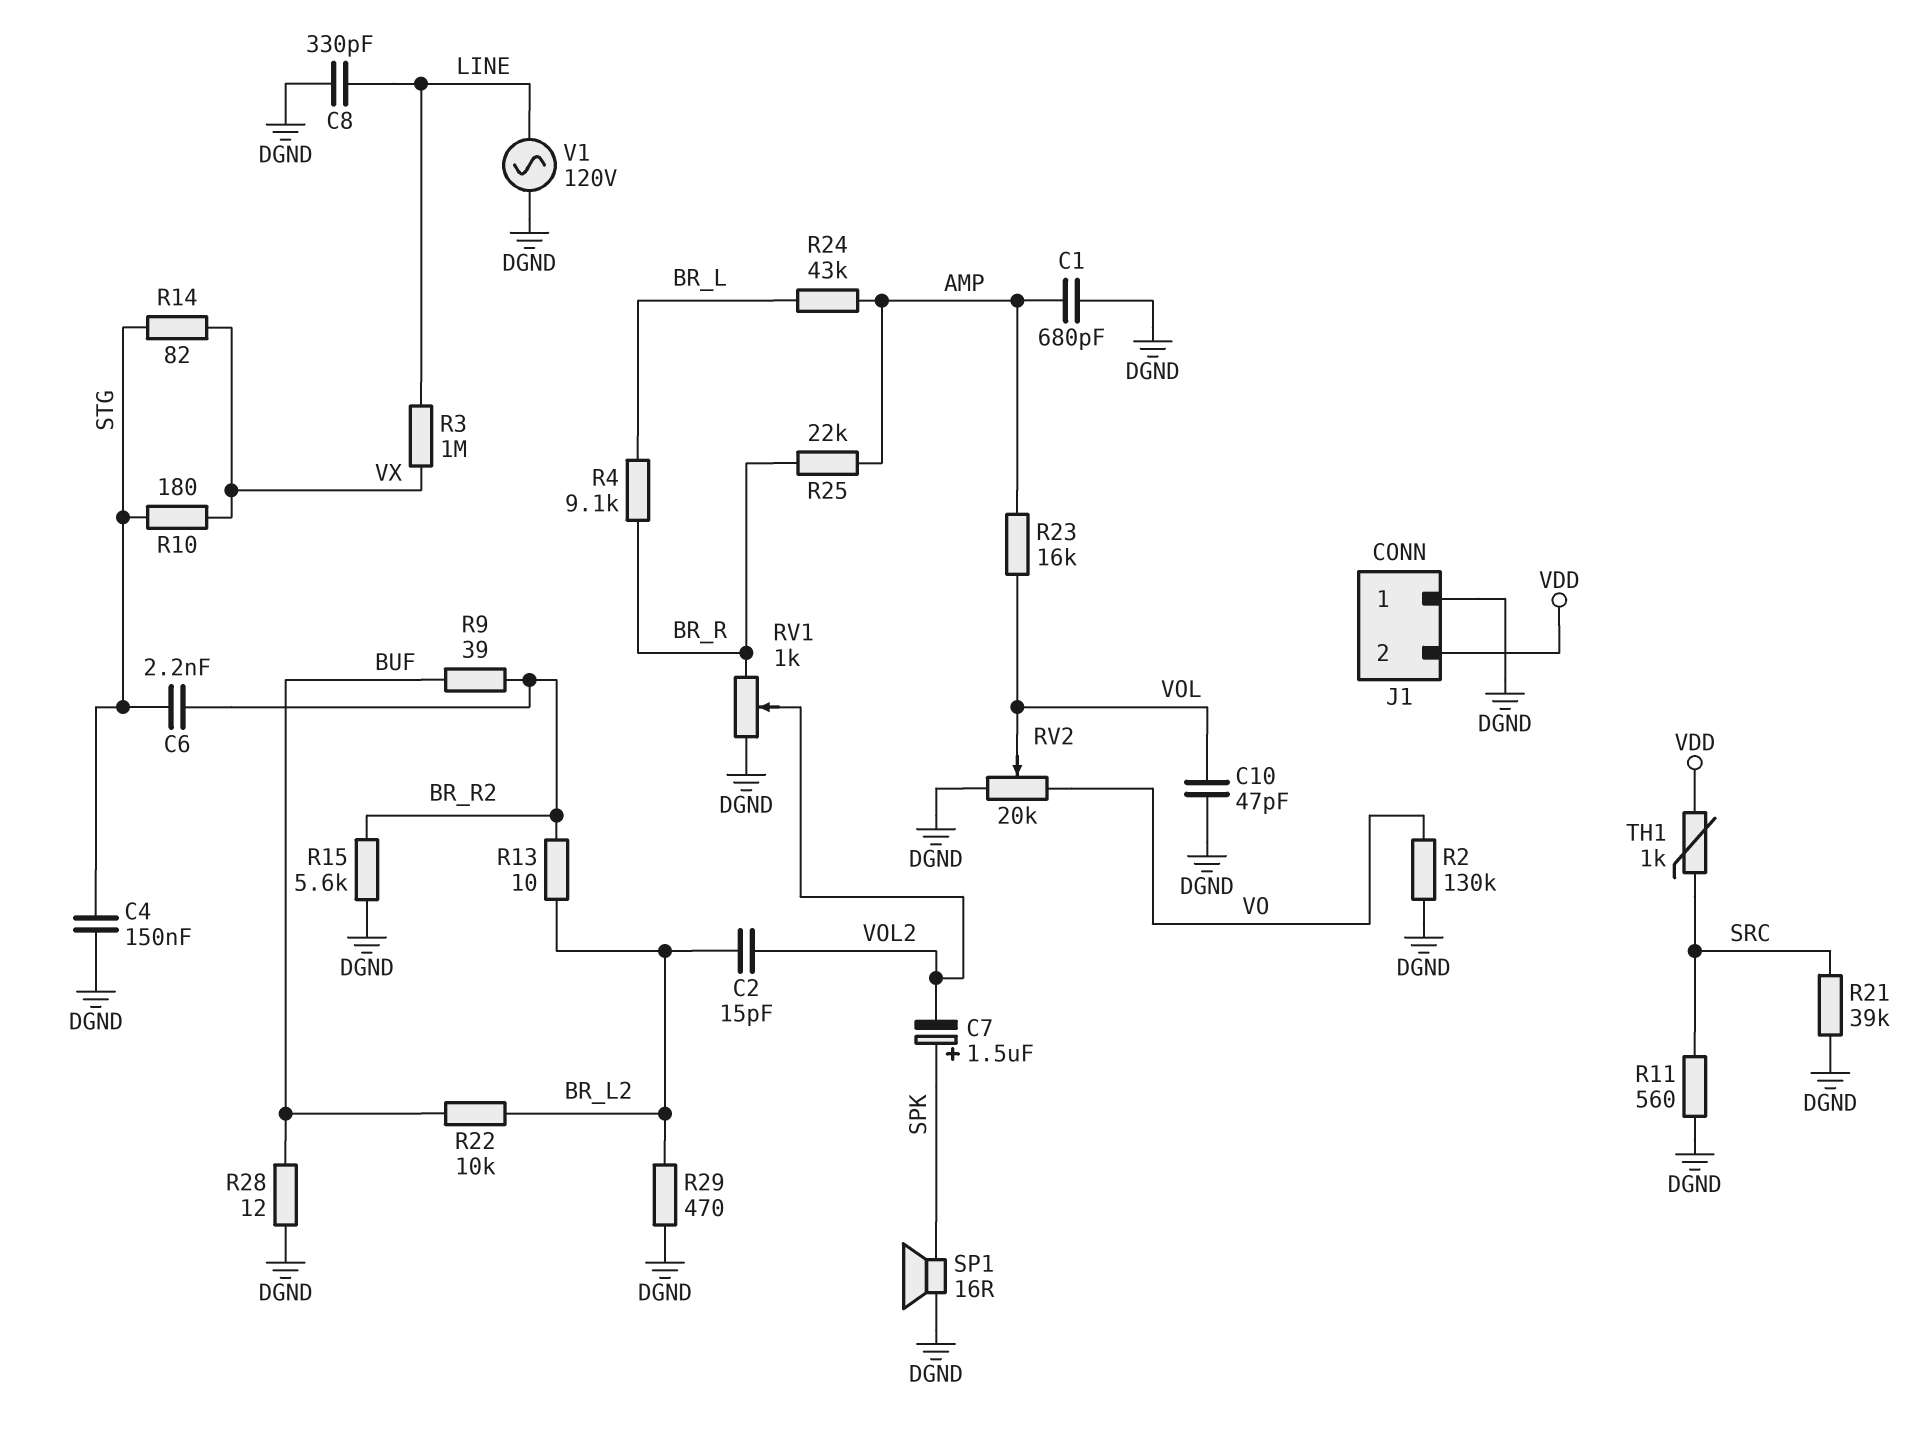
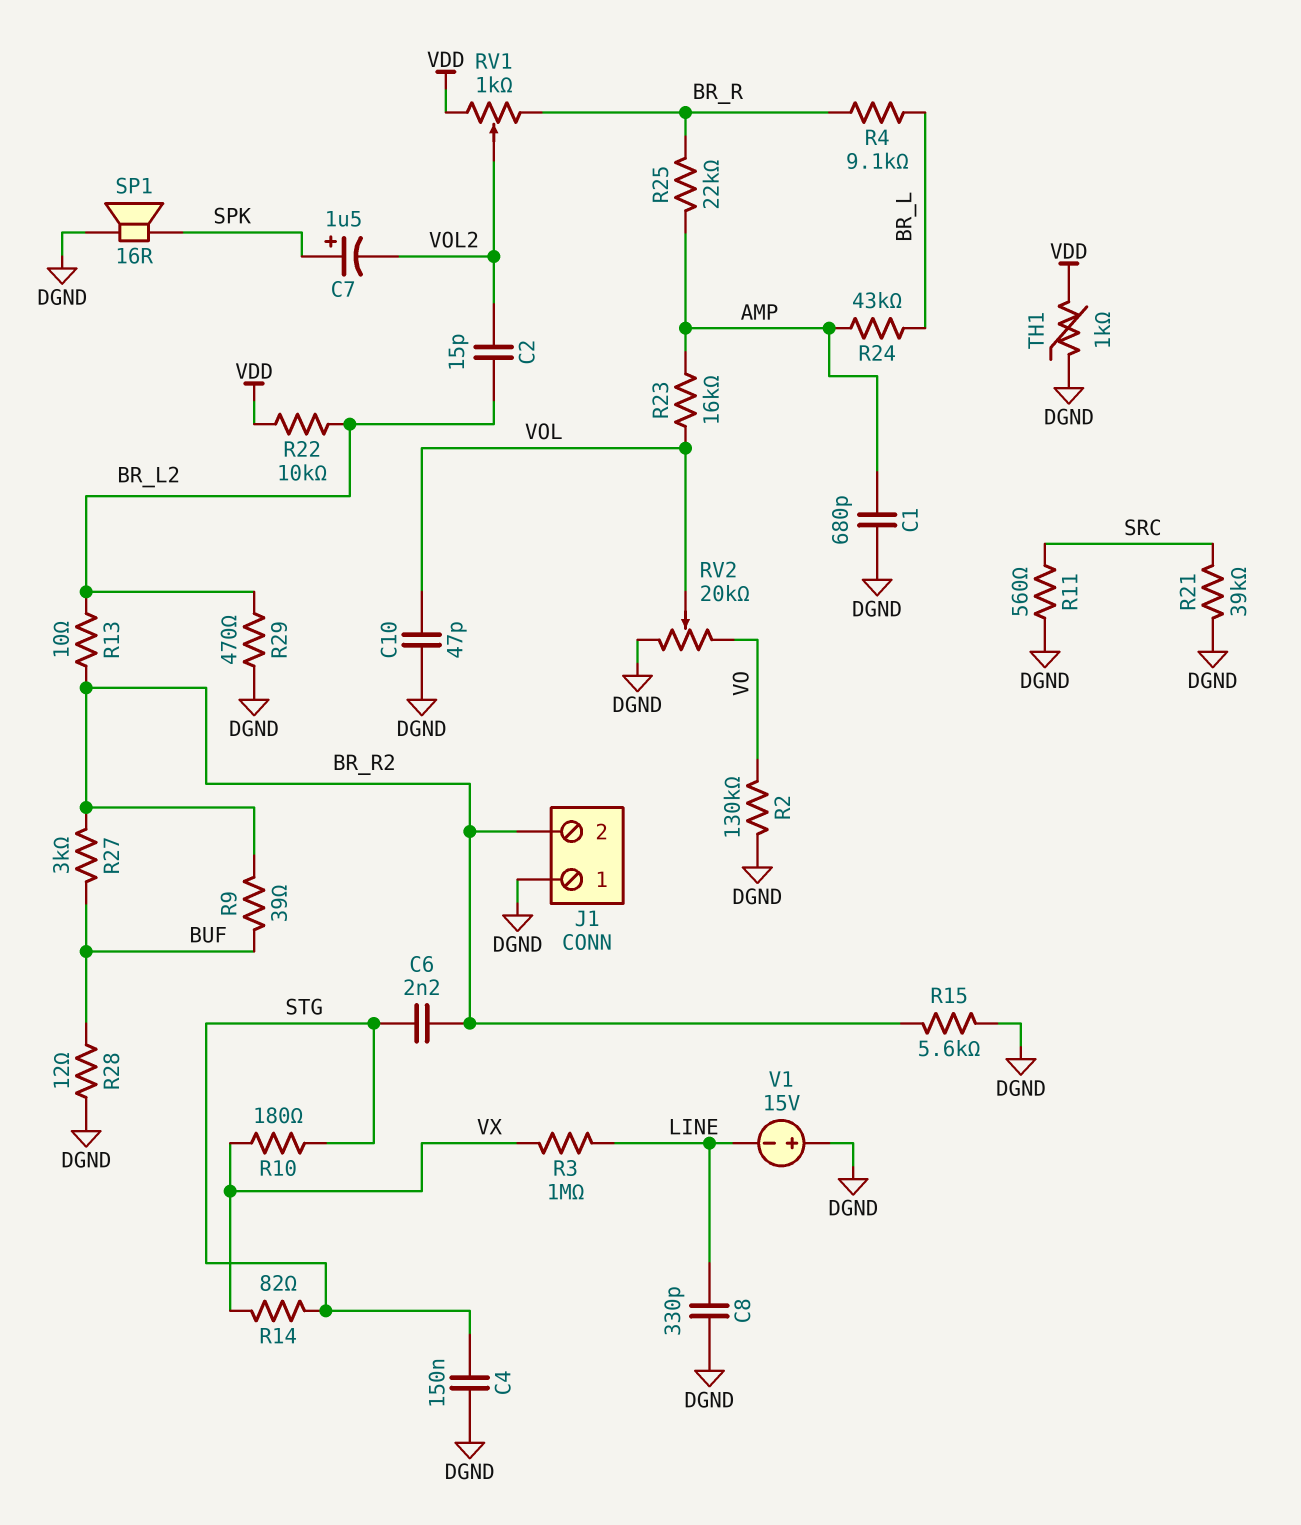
J1 pin 2: VDD -> BR_R2
R22: 10k (BR_L2, BUF) -> 10k (BR_L2, VDD)
R27: none -> 3k (BR_R2, BUF)
RV1: 1k (BR_R, DGND, wiper VOL2) -> 1k (BR_R, VDD, wiper VOL2)
TH1: 1k (SRC, VDD) -> 1k (DGND, VDD)
V1: AC 120V (DGND, LINE) -> 15V (plus DGND, minus LINE)

